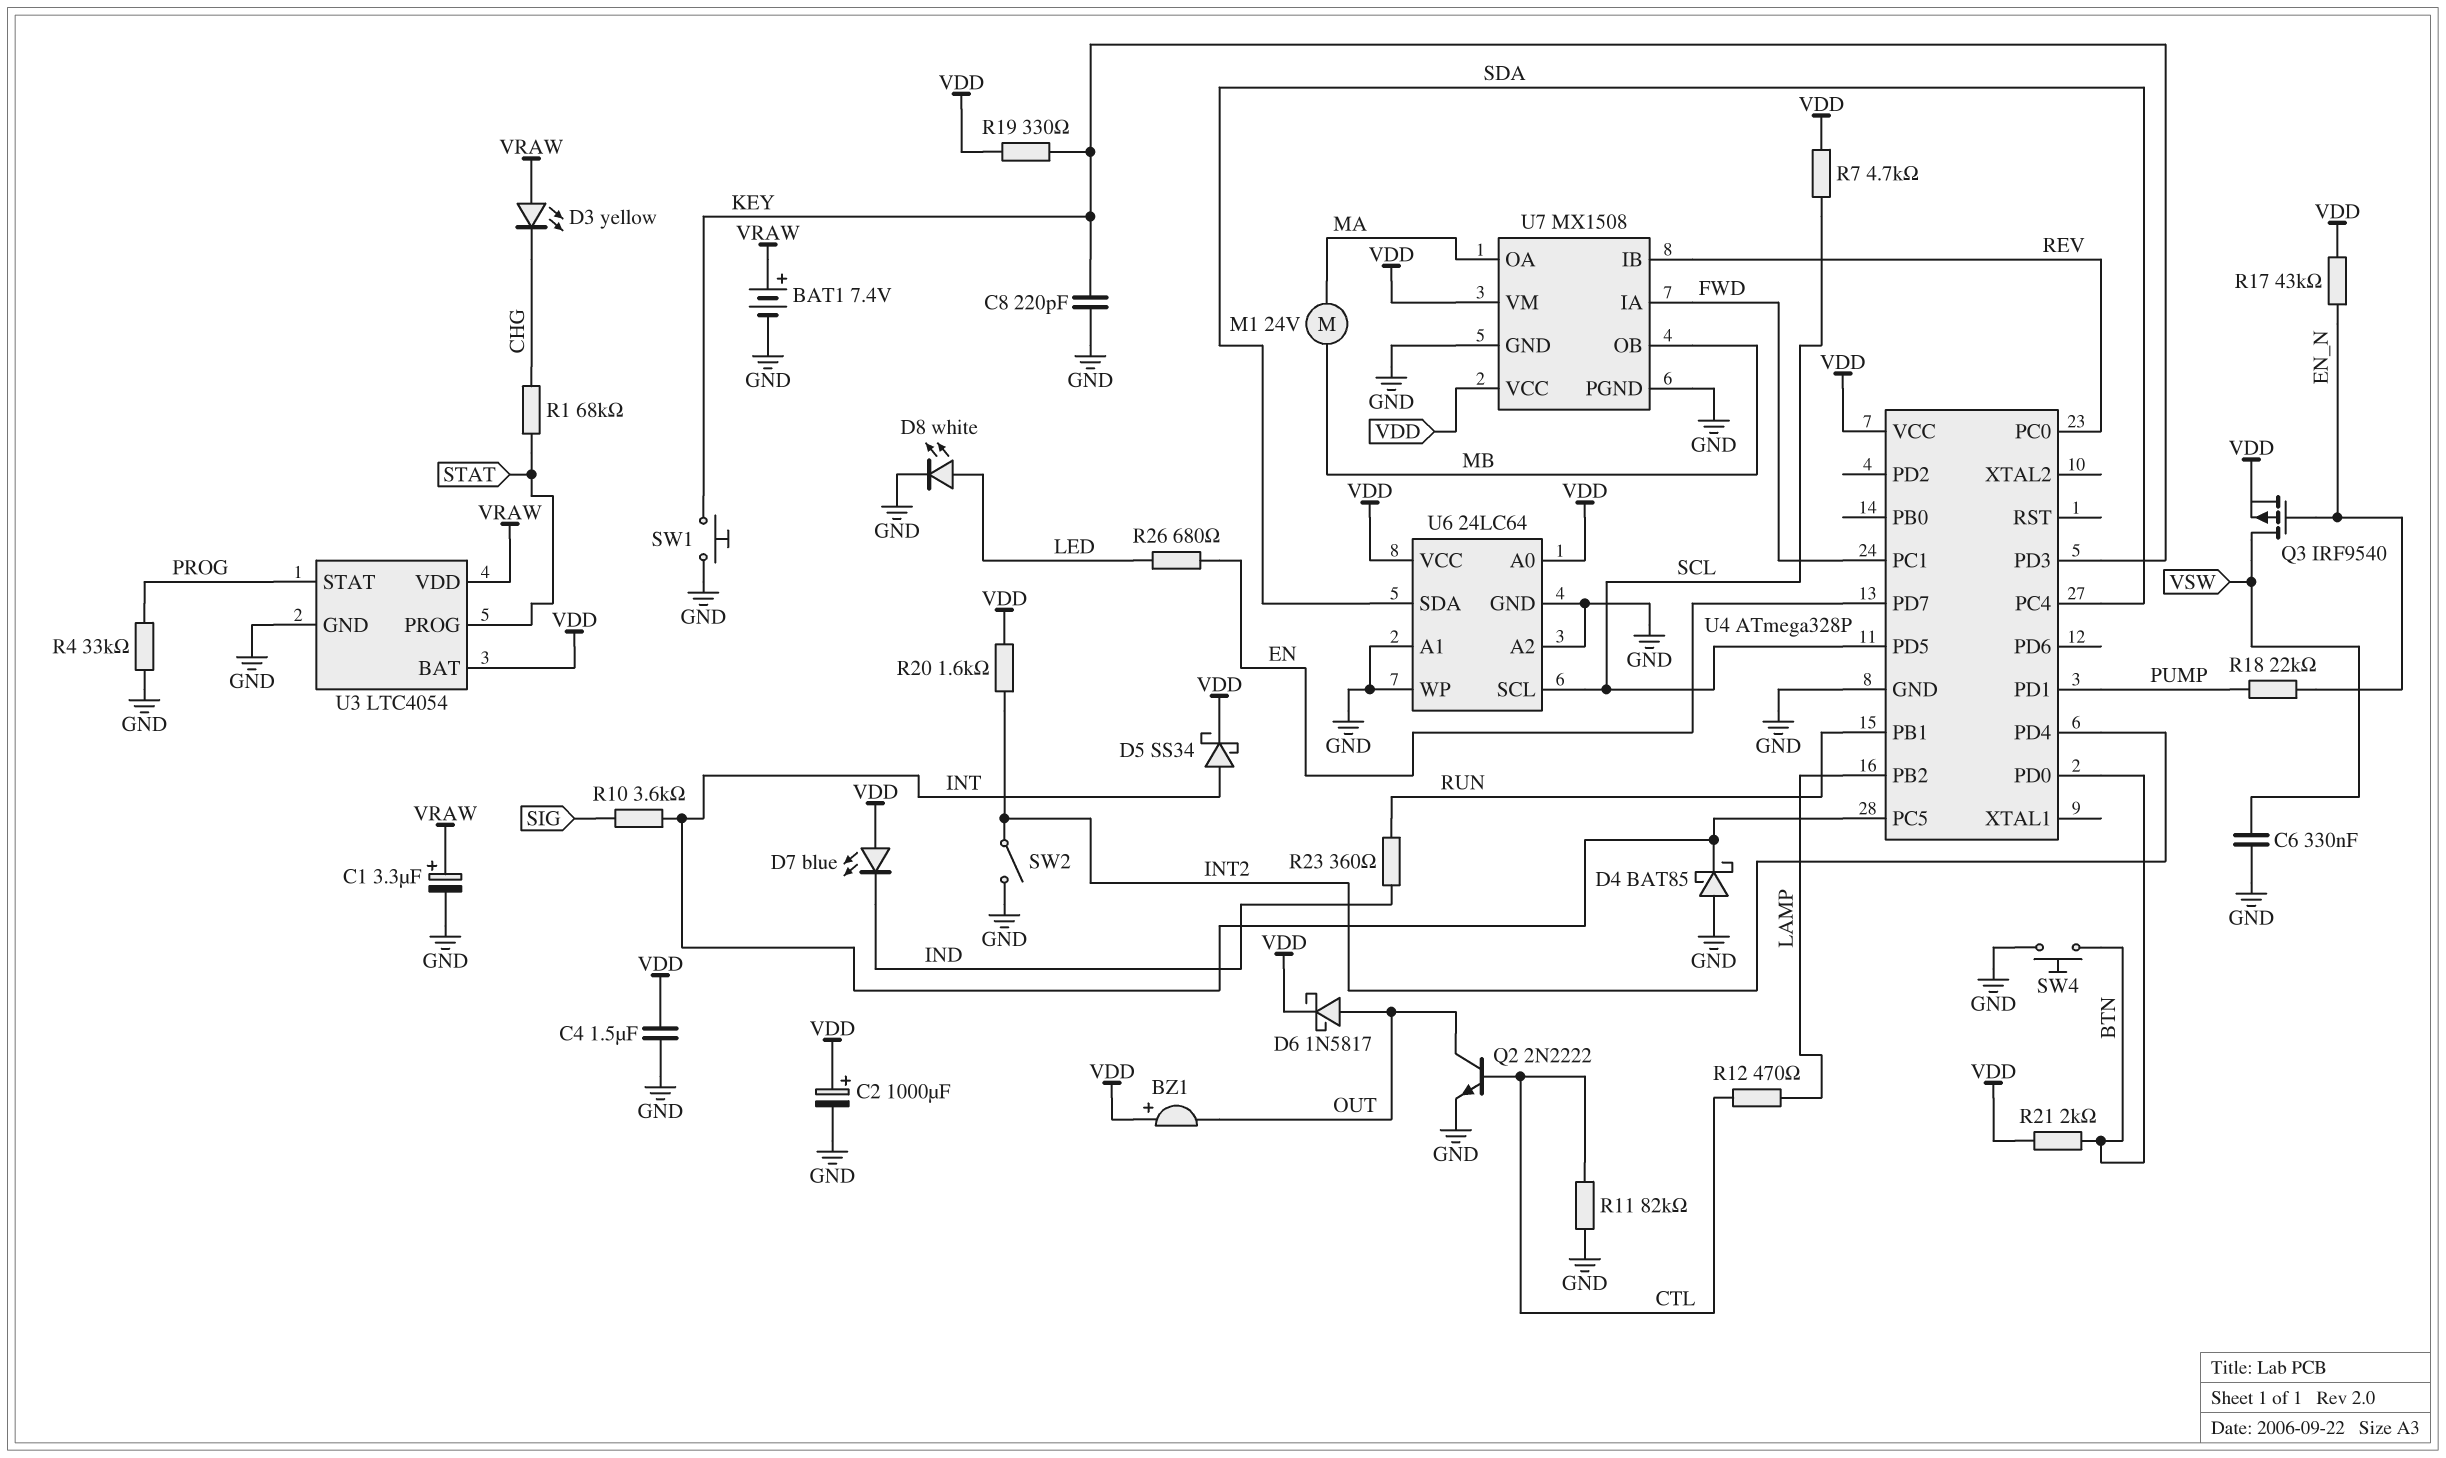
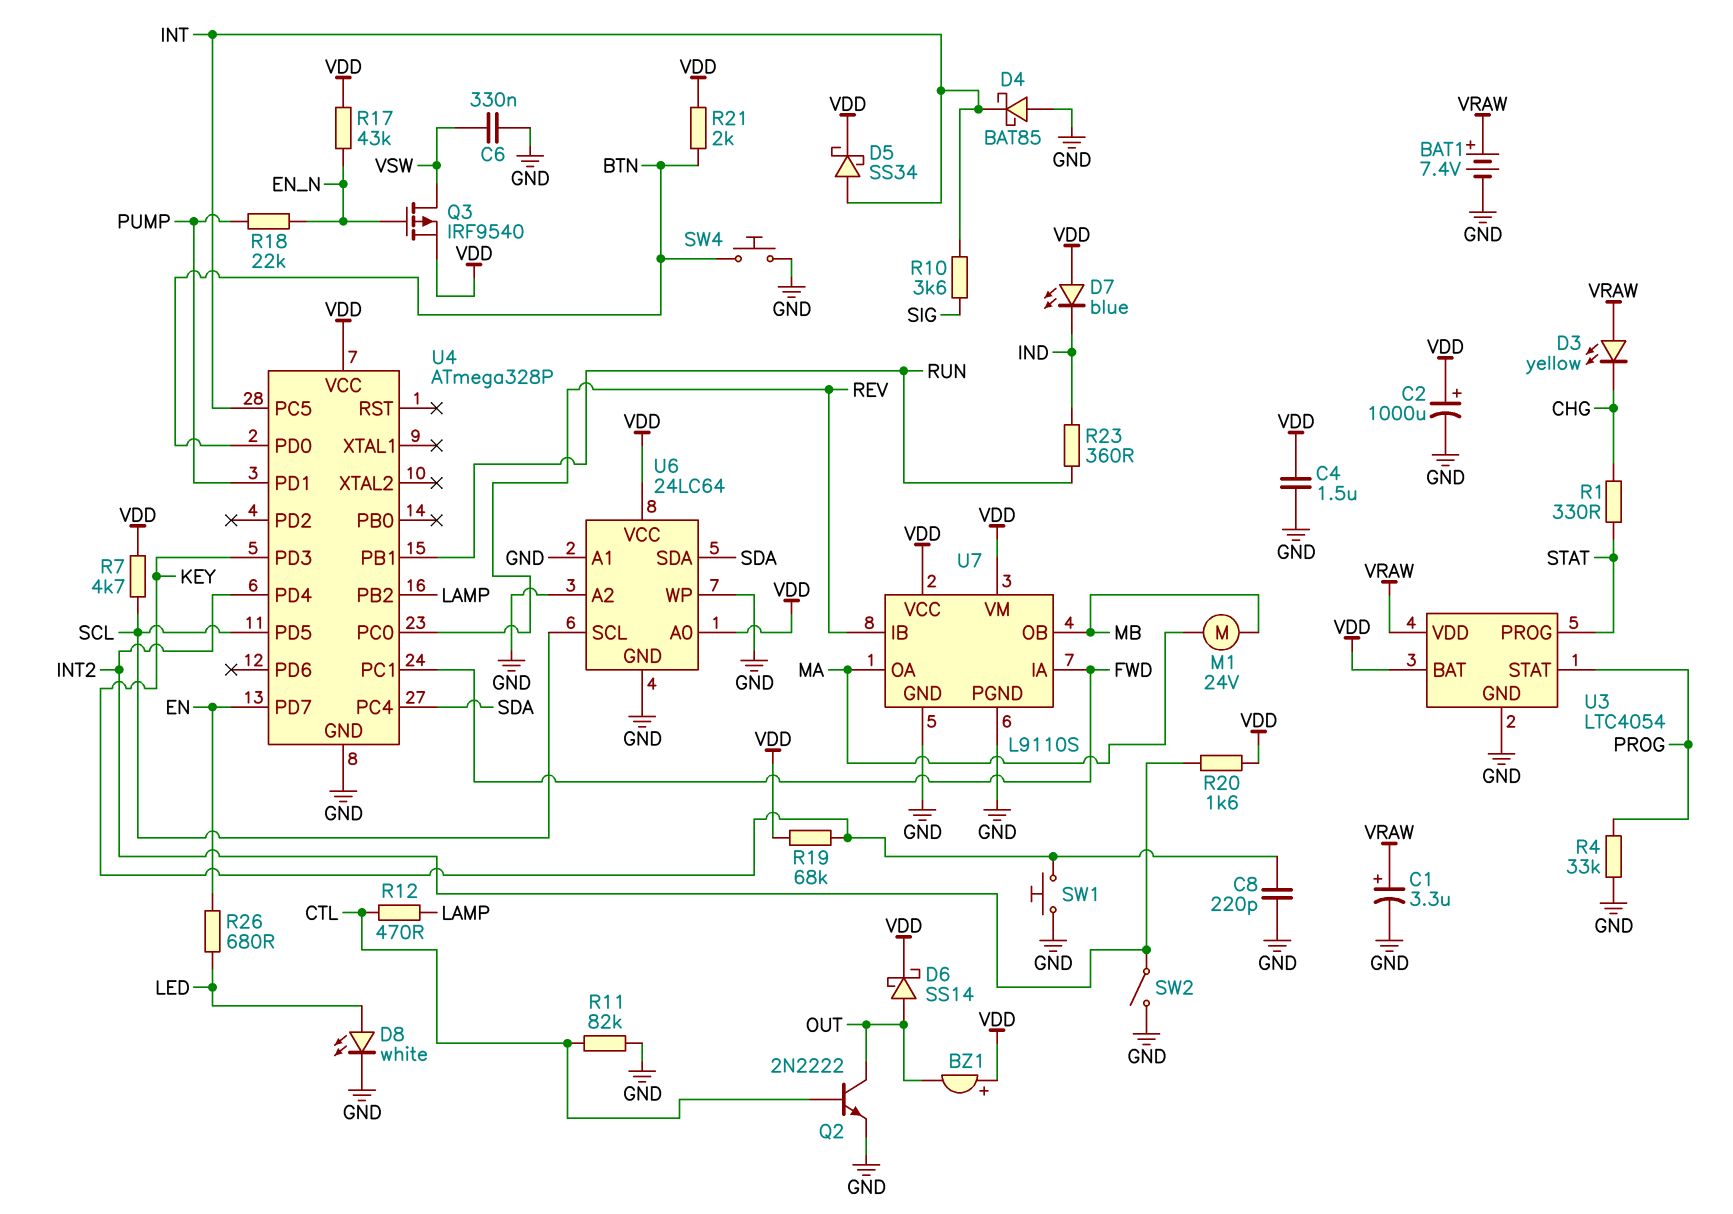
D6: schottky 1N5817 (A OUT, K VDD) -> schottky SS14 (A OUT, K VDD)
R1: 68k (CHG, STAT) -> 330 (CHG, STAT)
R19: 330 (KEY, VDD) -> 68k (KEY, VDD)
U7: MX1508 -> L9110S

